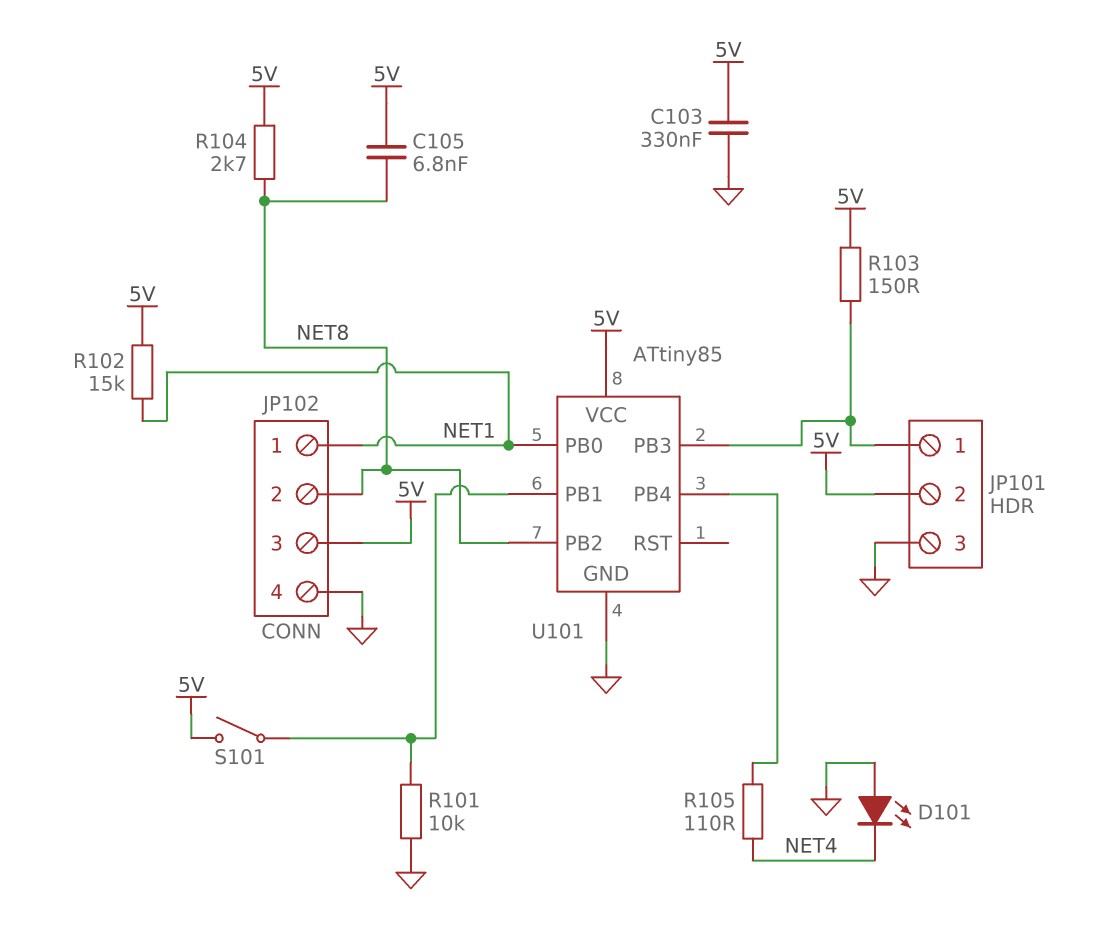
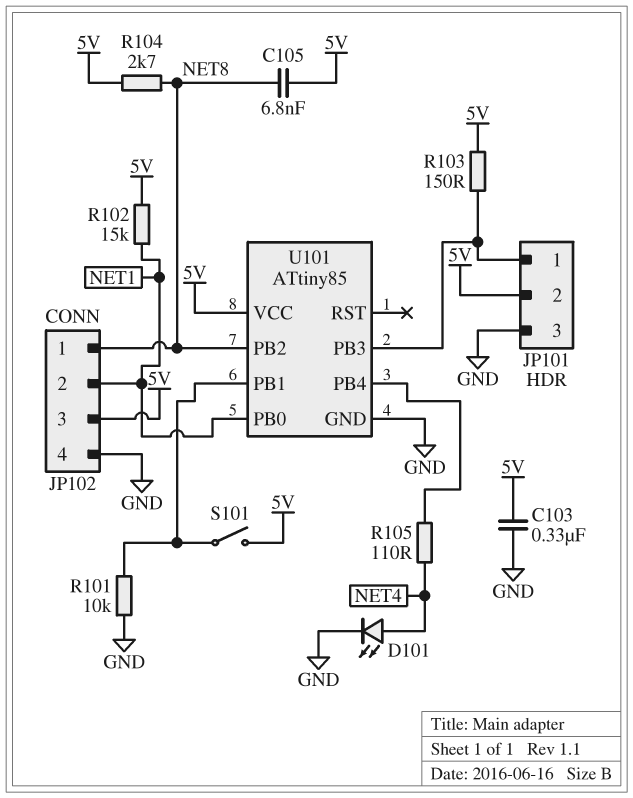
D101: LED (A GND, K NET4) -> LED (A NET4, K GND)
JP102 pin 1: NET1 -> NET8
JP102 pin 2: NET8 -> NET1

